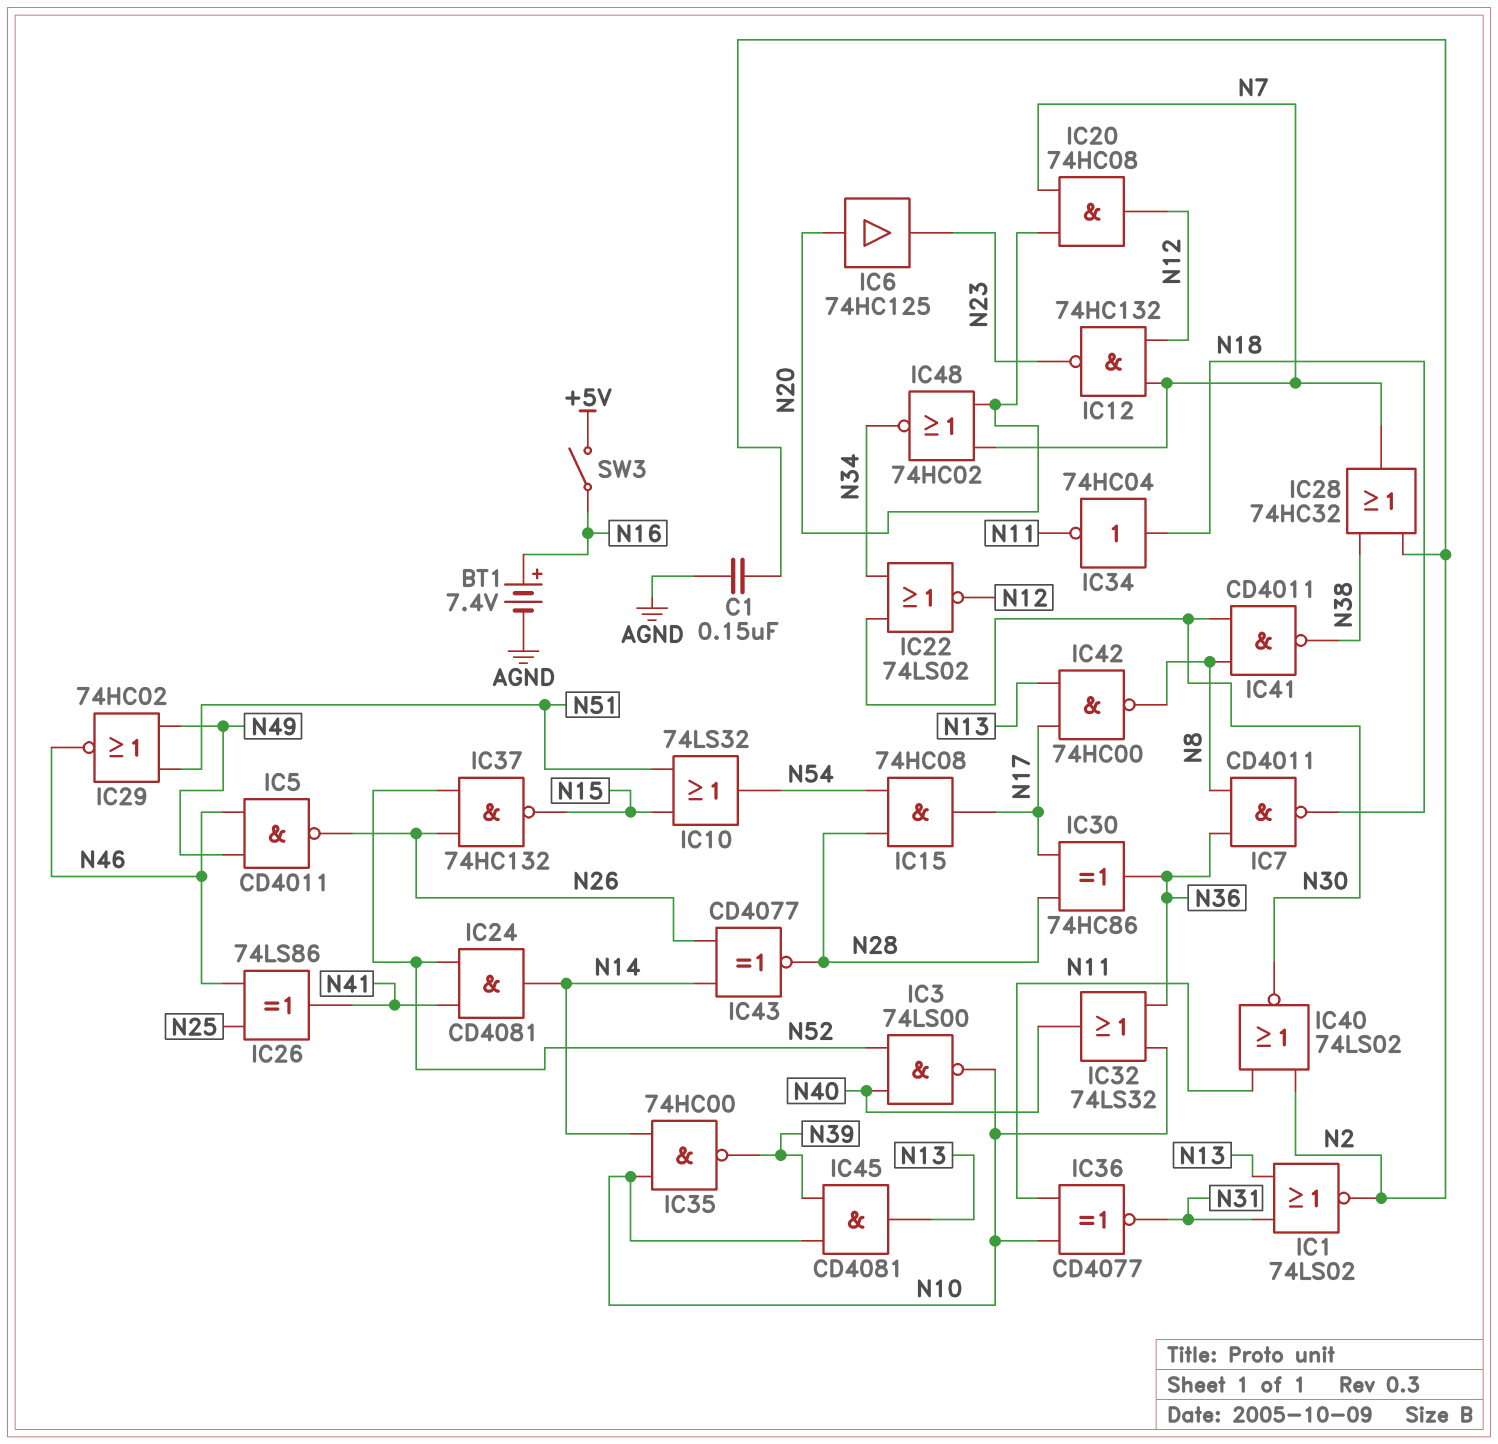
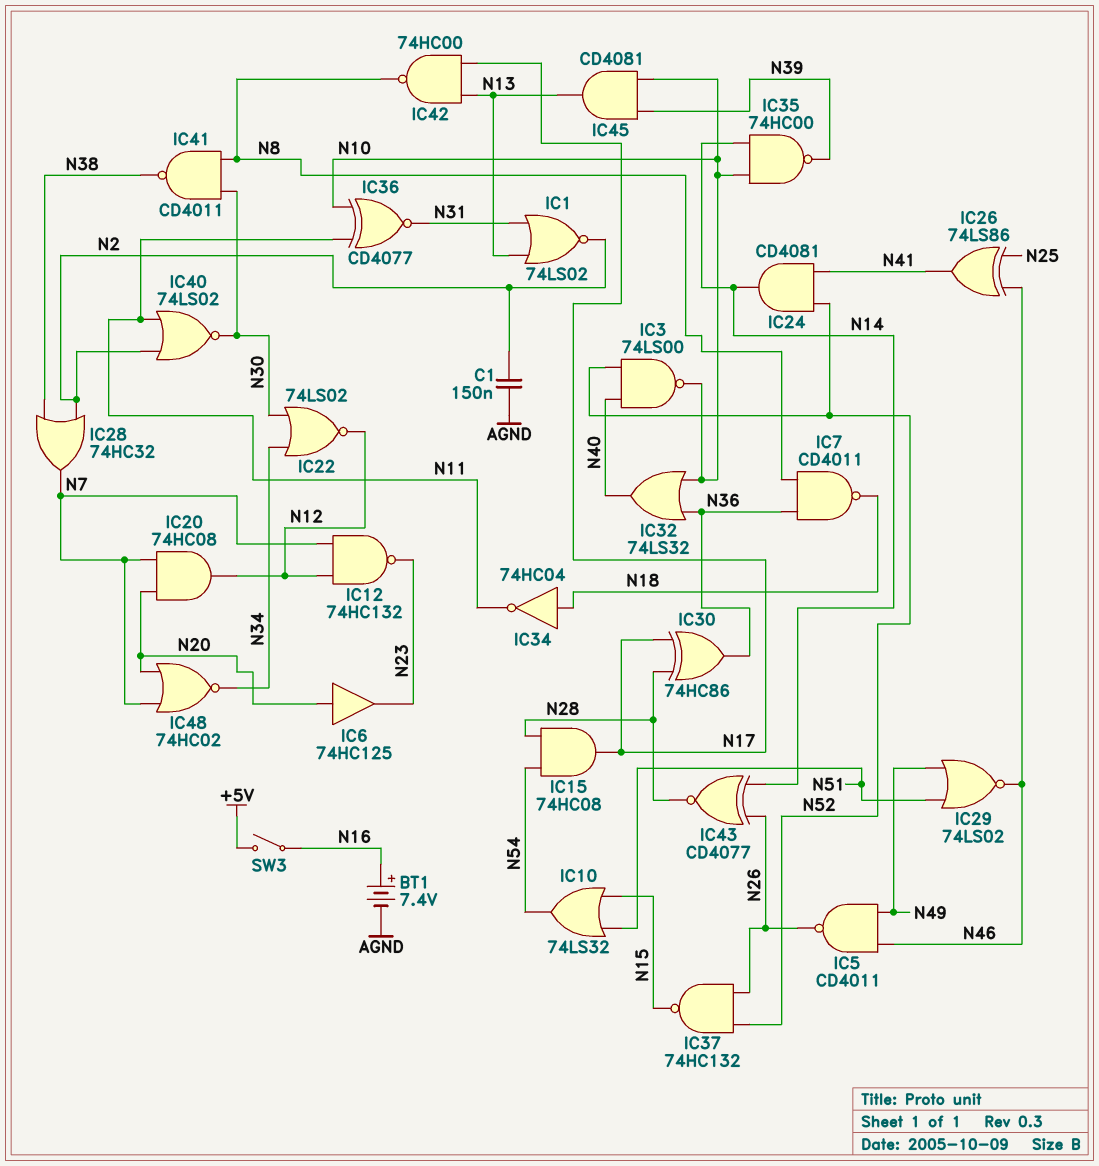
IC29: NOR 74HC02 (in N49, in N51, out N46) -> NOR 74LS02 (in N49, in N51, out N46)

